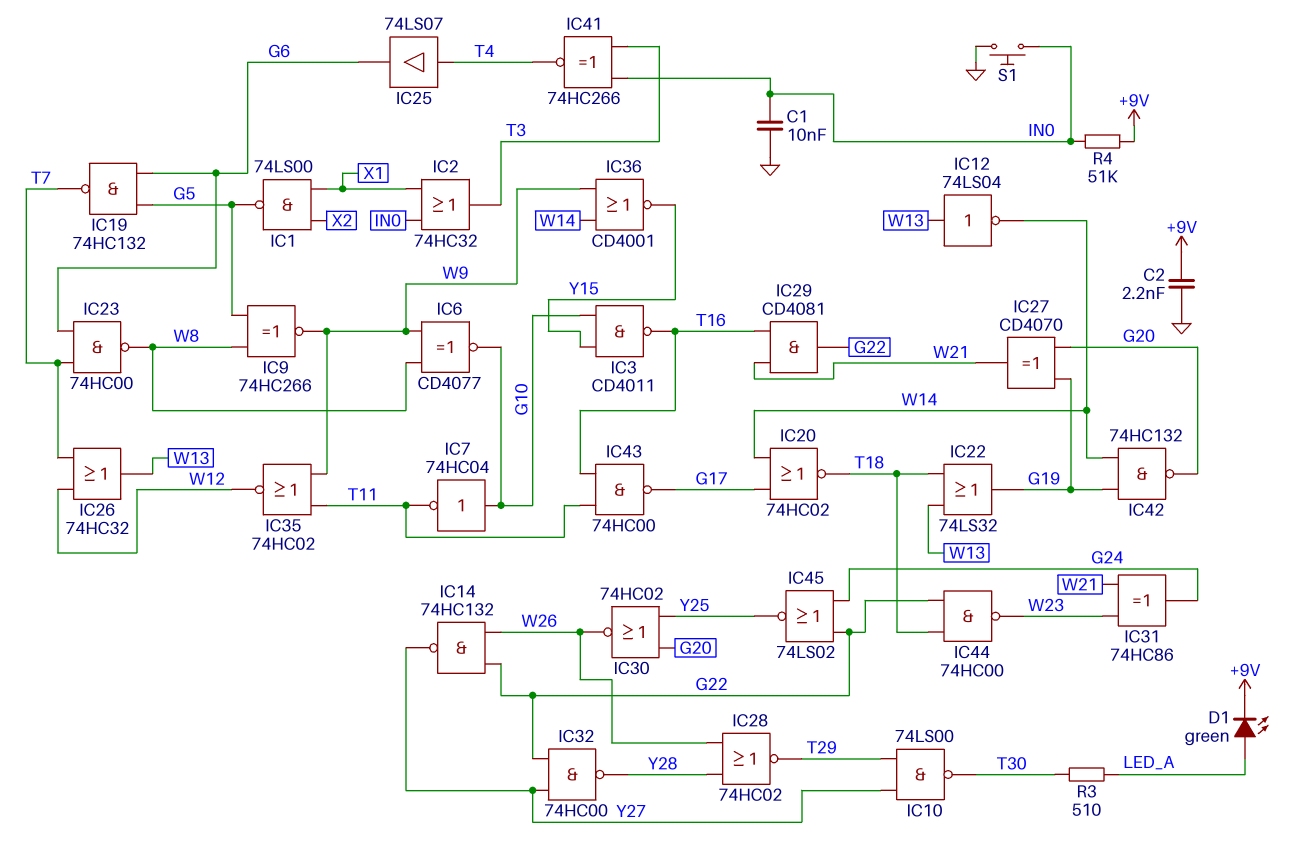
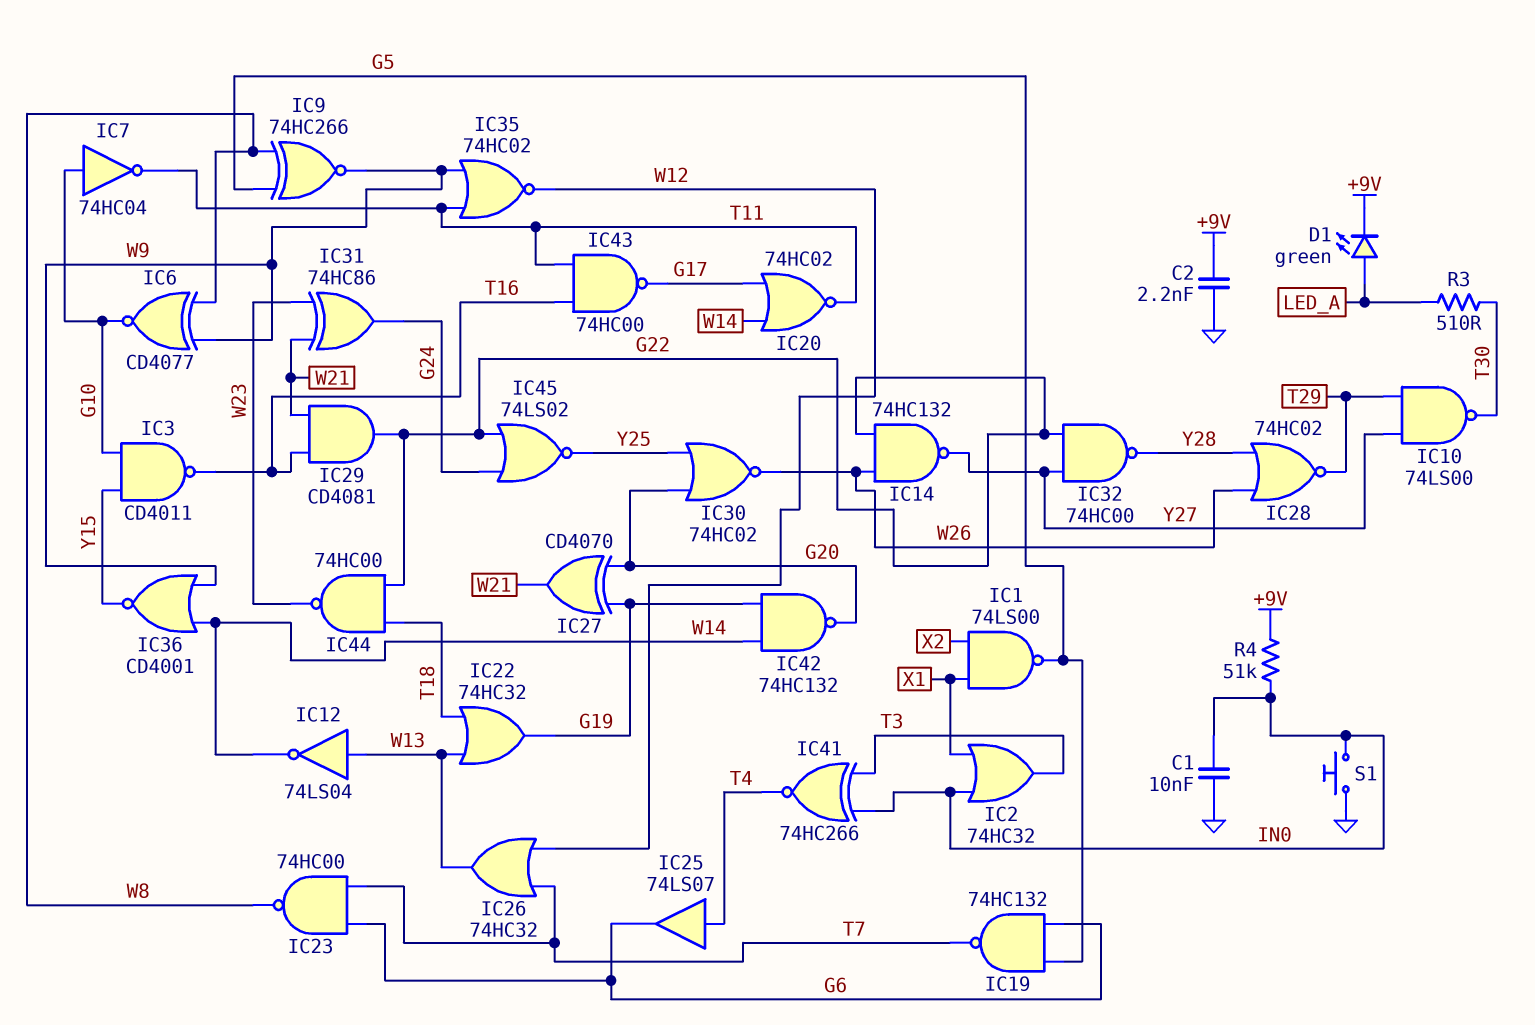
IC20: NOR 74HC02 (in G17, in W14, out T18) -> NOR 74HC02 (in G17, in W14, out T11)
IC22: OR 74LS32 (in T18, in W13, out G19) -> OR 74HC32 (in T18, in W13, out G19)

